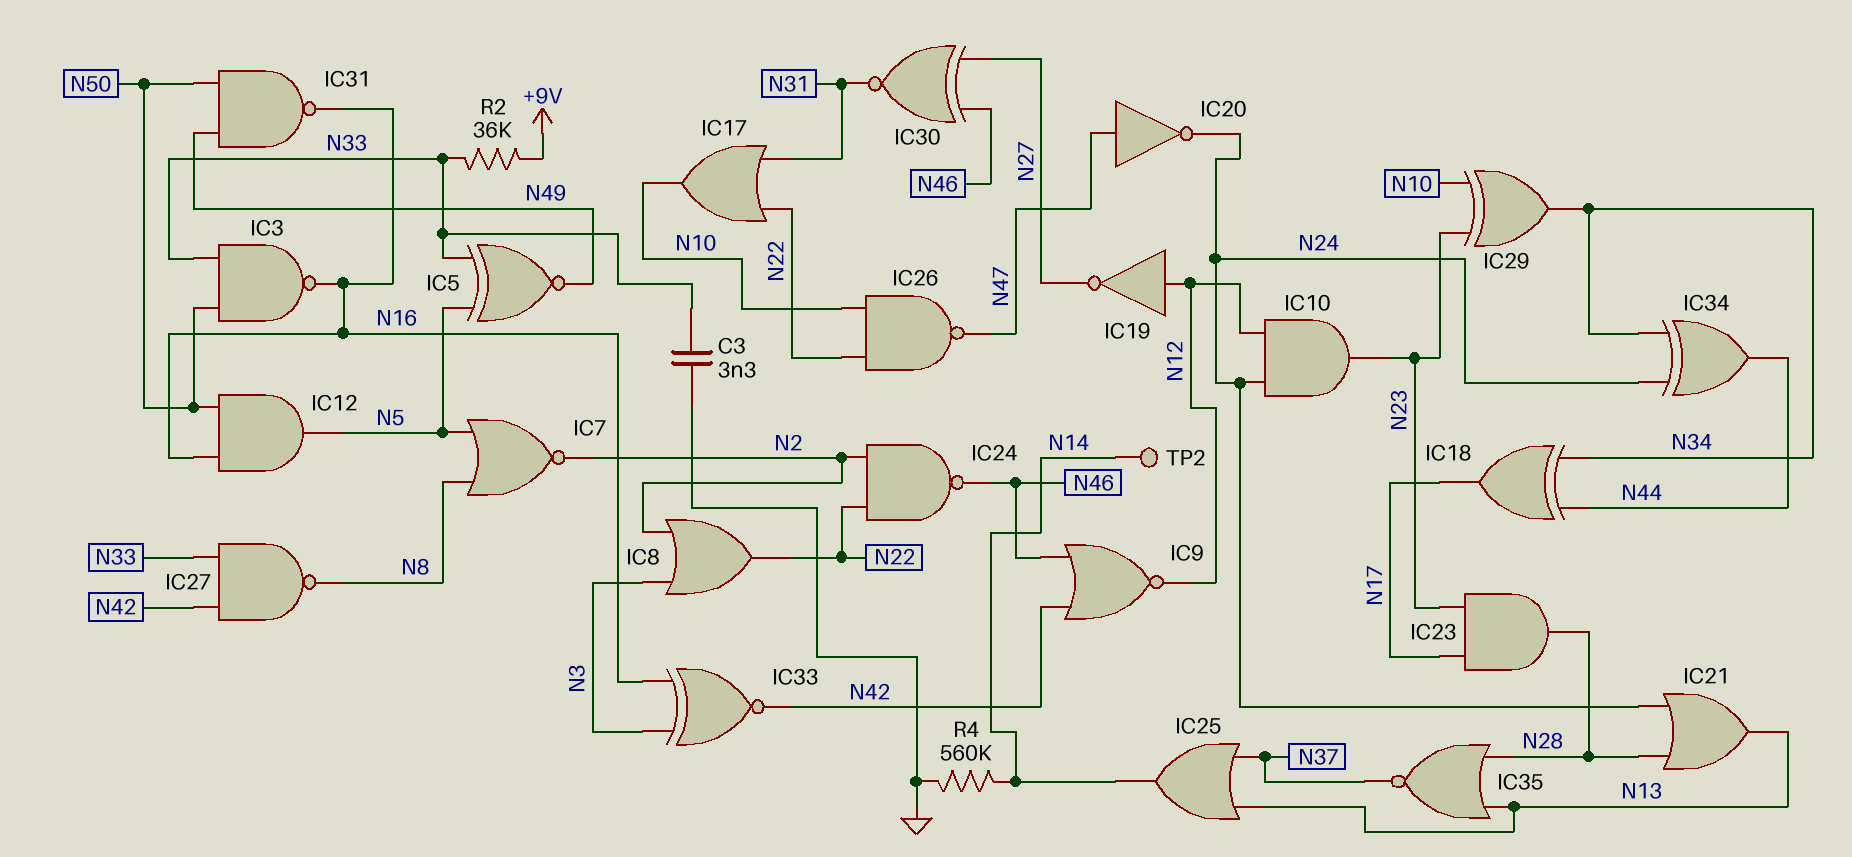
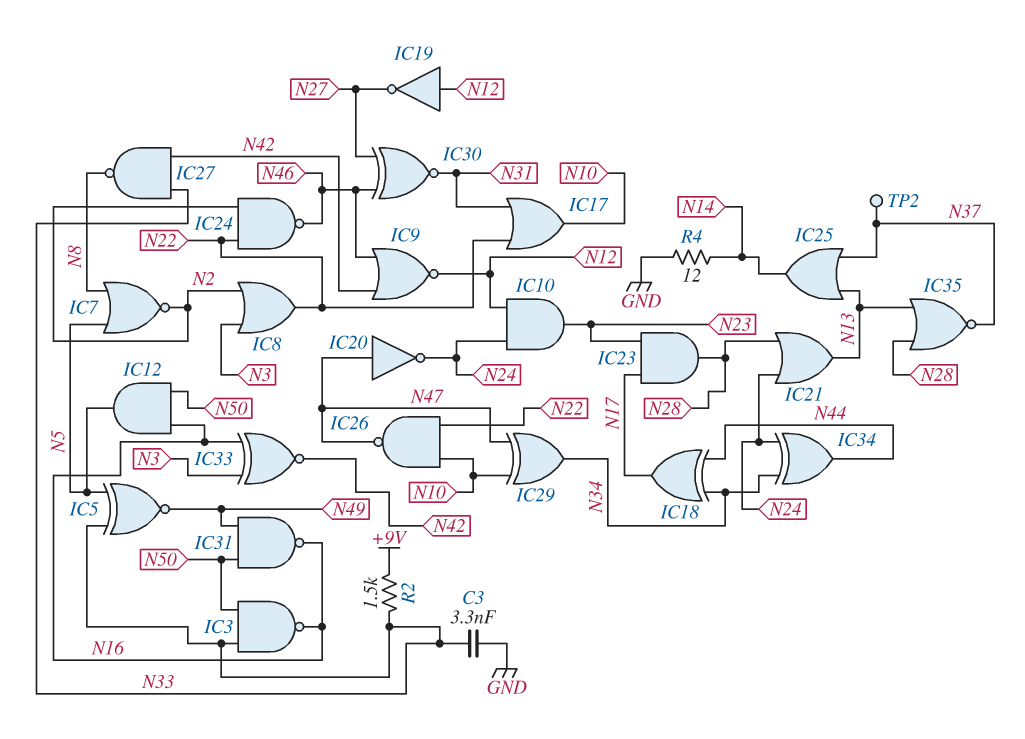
IC29: XOR (in N10, in N23, out N34) -> XOR (in N10, in N47, out N34)
R2: 36k (+9V, N33) -> 1.5k (+9V, N33)
R4: 560k (GND, N14) -> 12 (GND, N14)
TP2: test point (N14) -> test point (N37)

